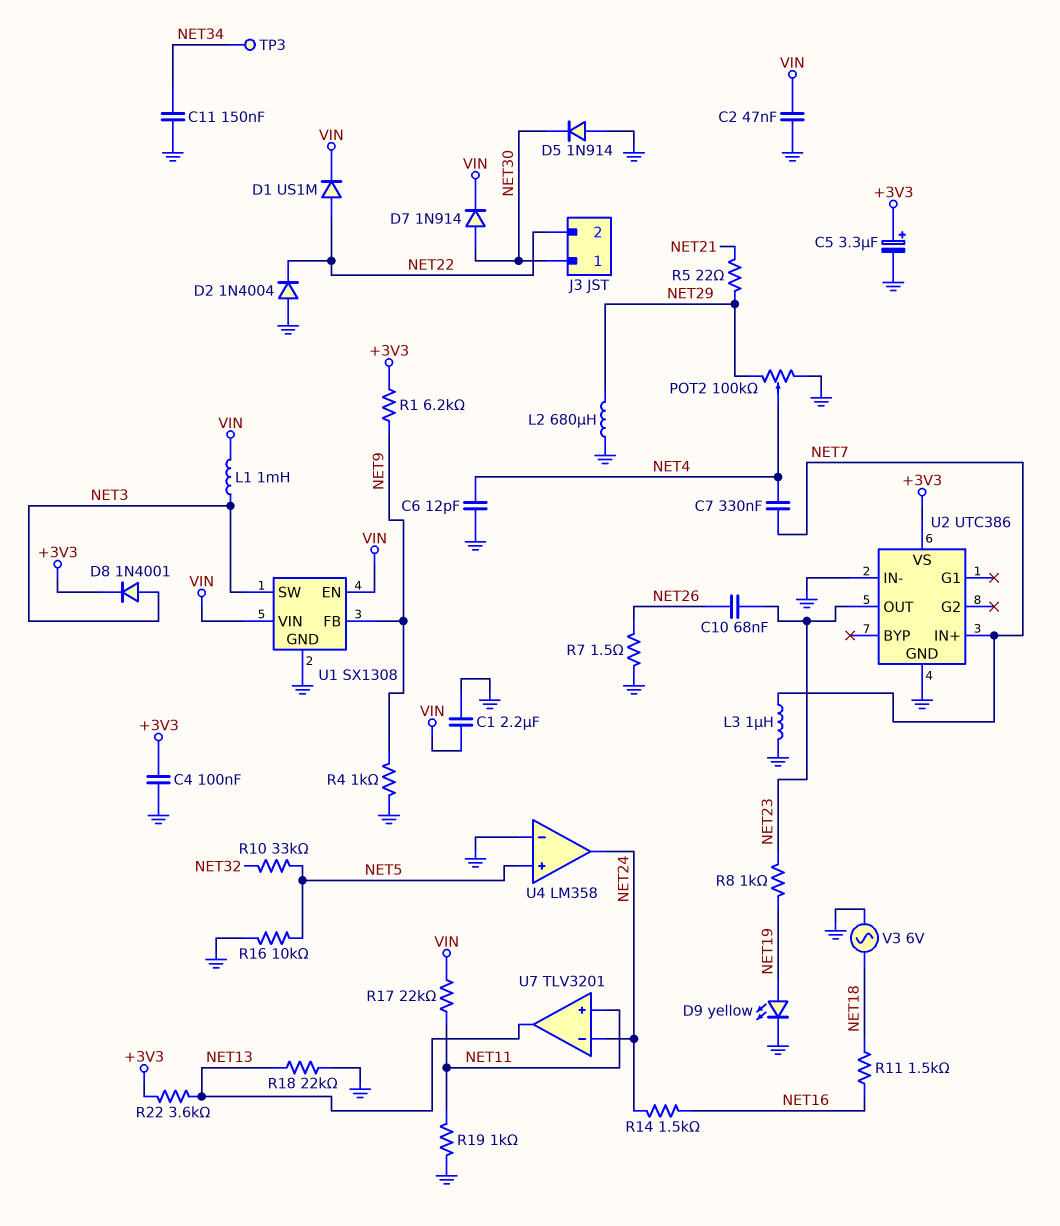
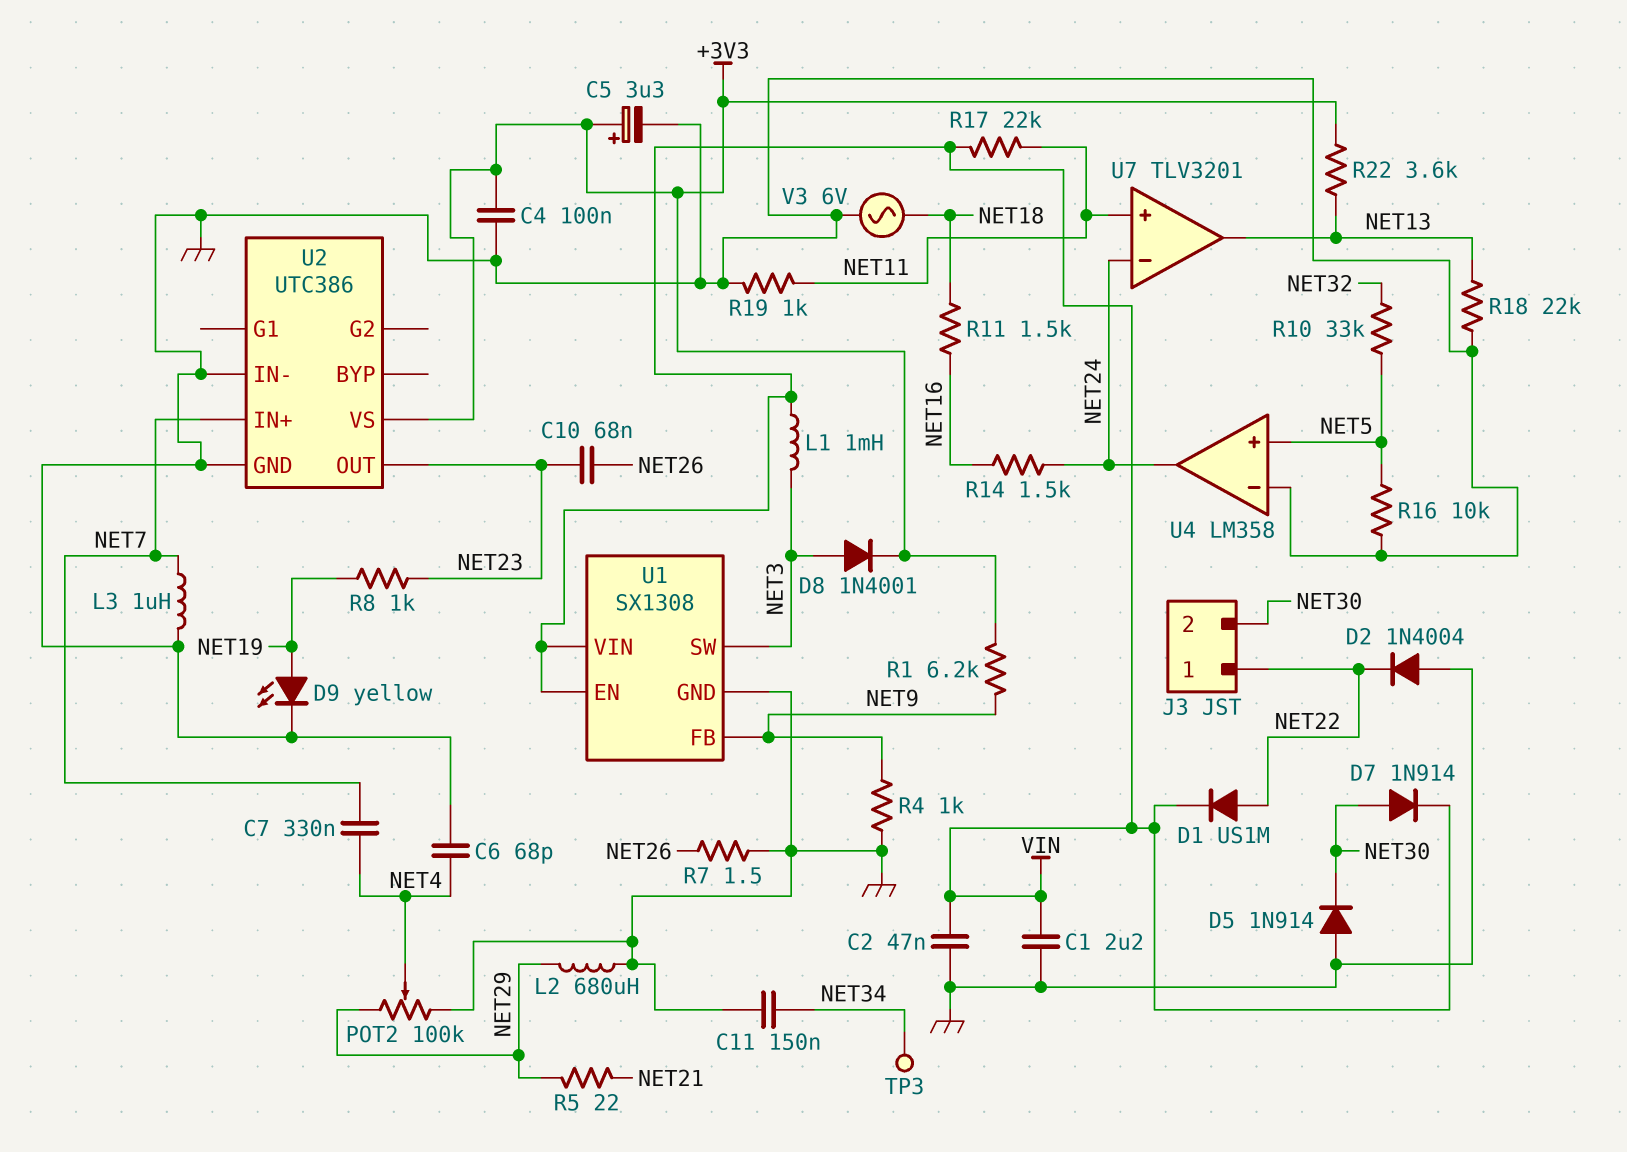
C6: 12pF (GND, NET4) -> 68pF (GND, NET4)
J3 pin 1: NET30 -> NET22
J3 pin 2: NET22 -> NET30

